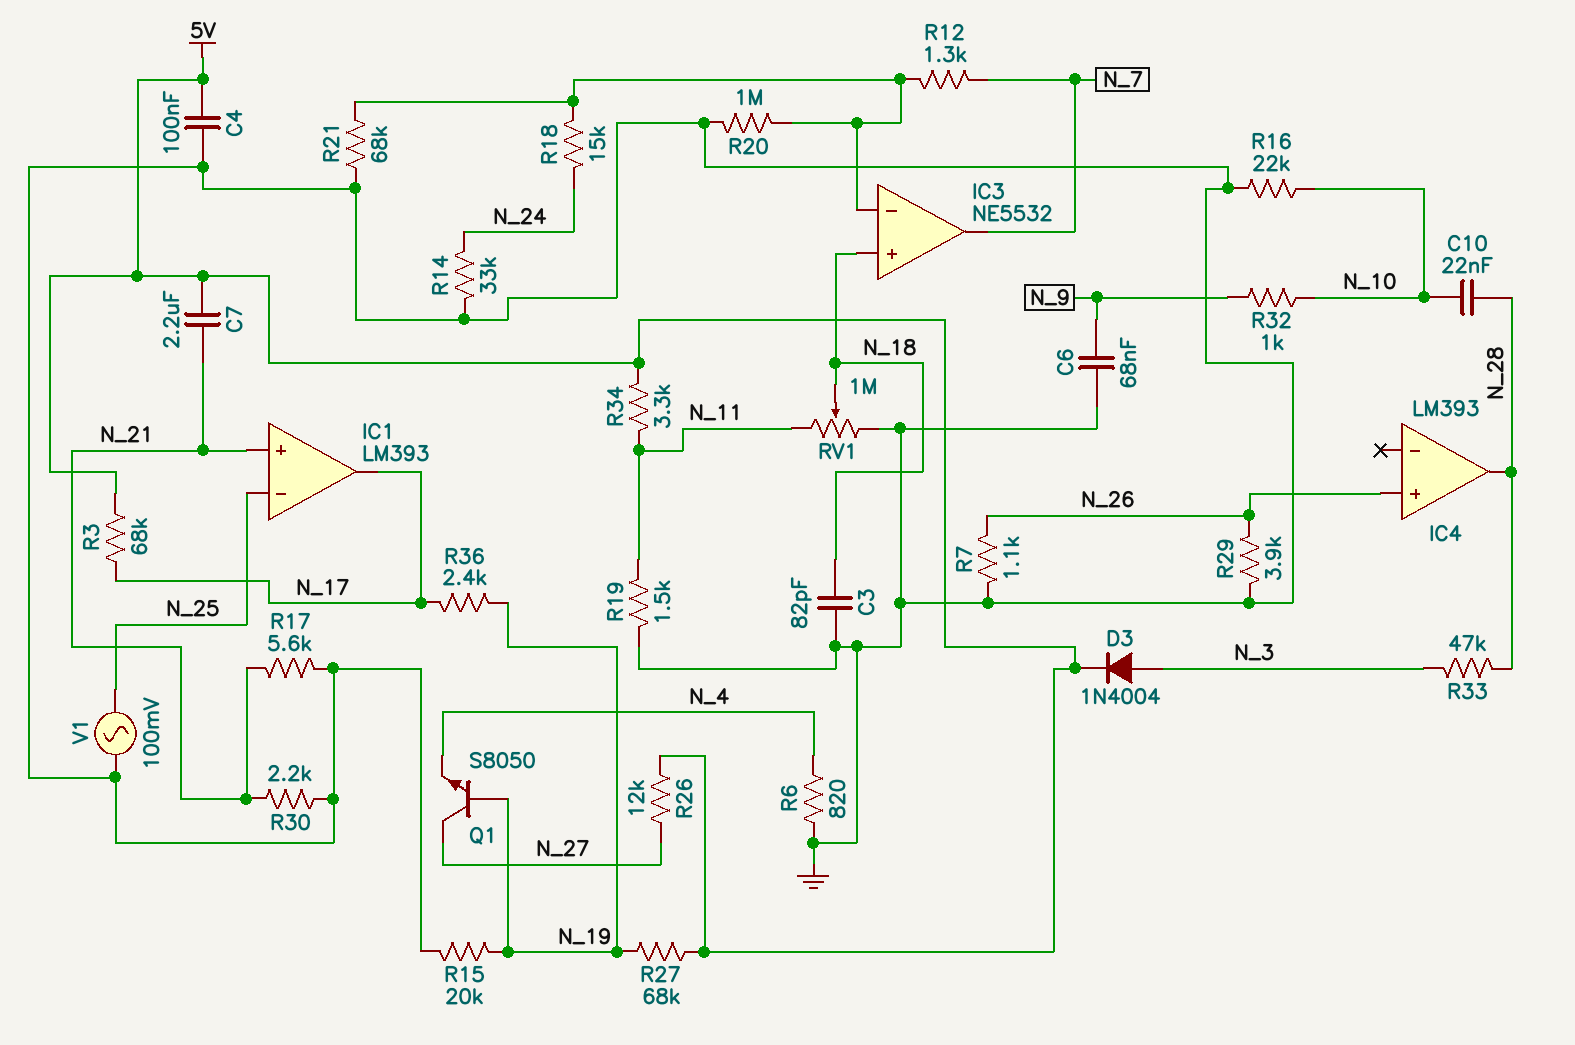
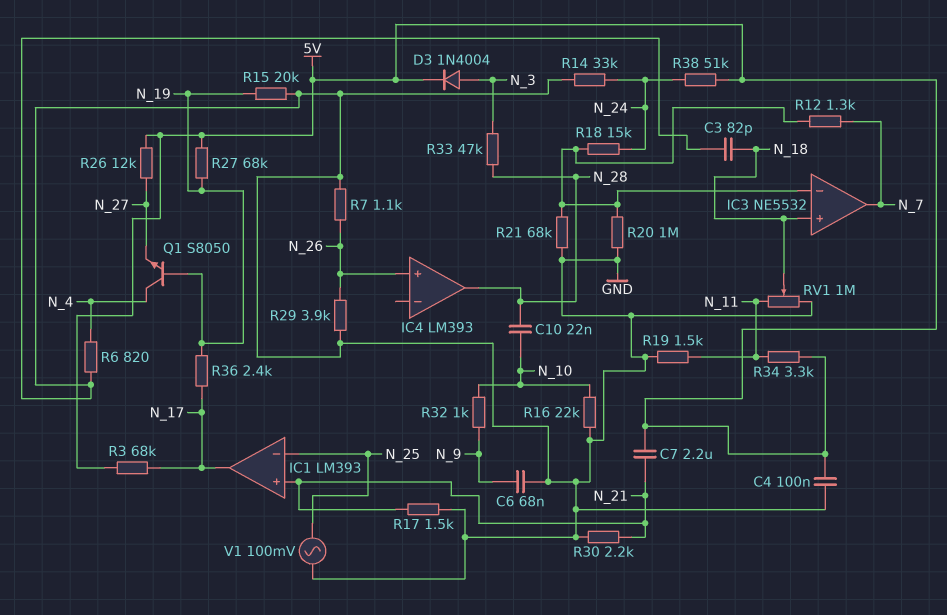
Q1: NPN S8050 (B N_19, C N_27, E N_4) -> NPN S8050 (B N_19, C N_4, E N_27)
R17: 5.6k (GND, N_21) -> 1.5k (GND, N_21)
R38: none -> 51k (5V, N_24)

